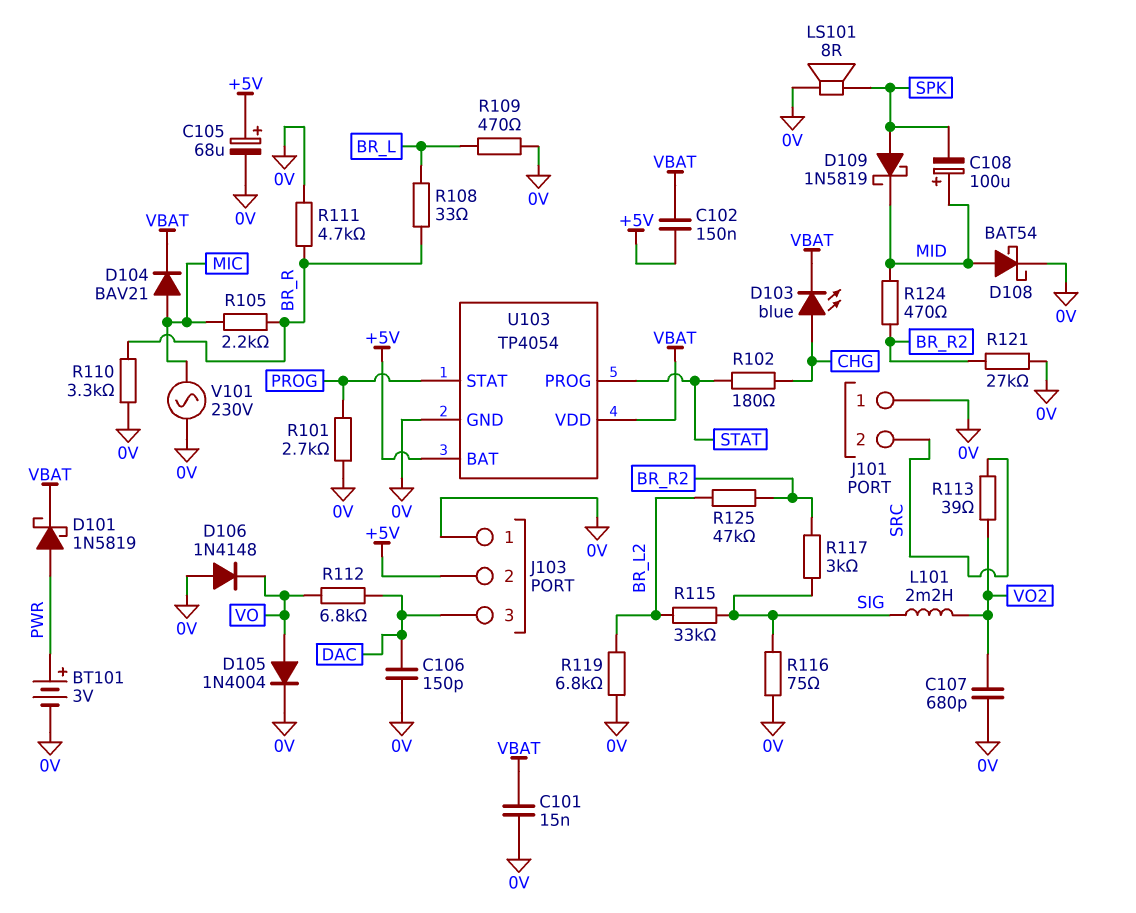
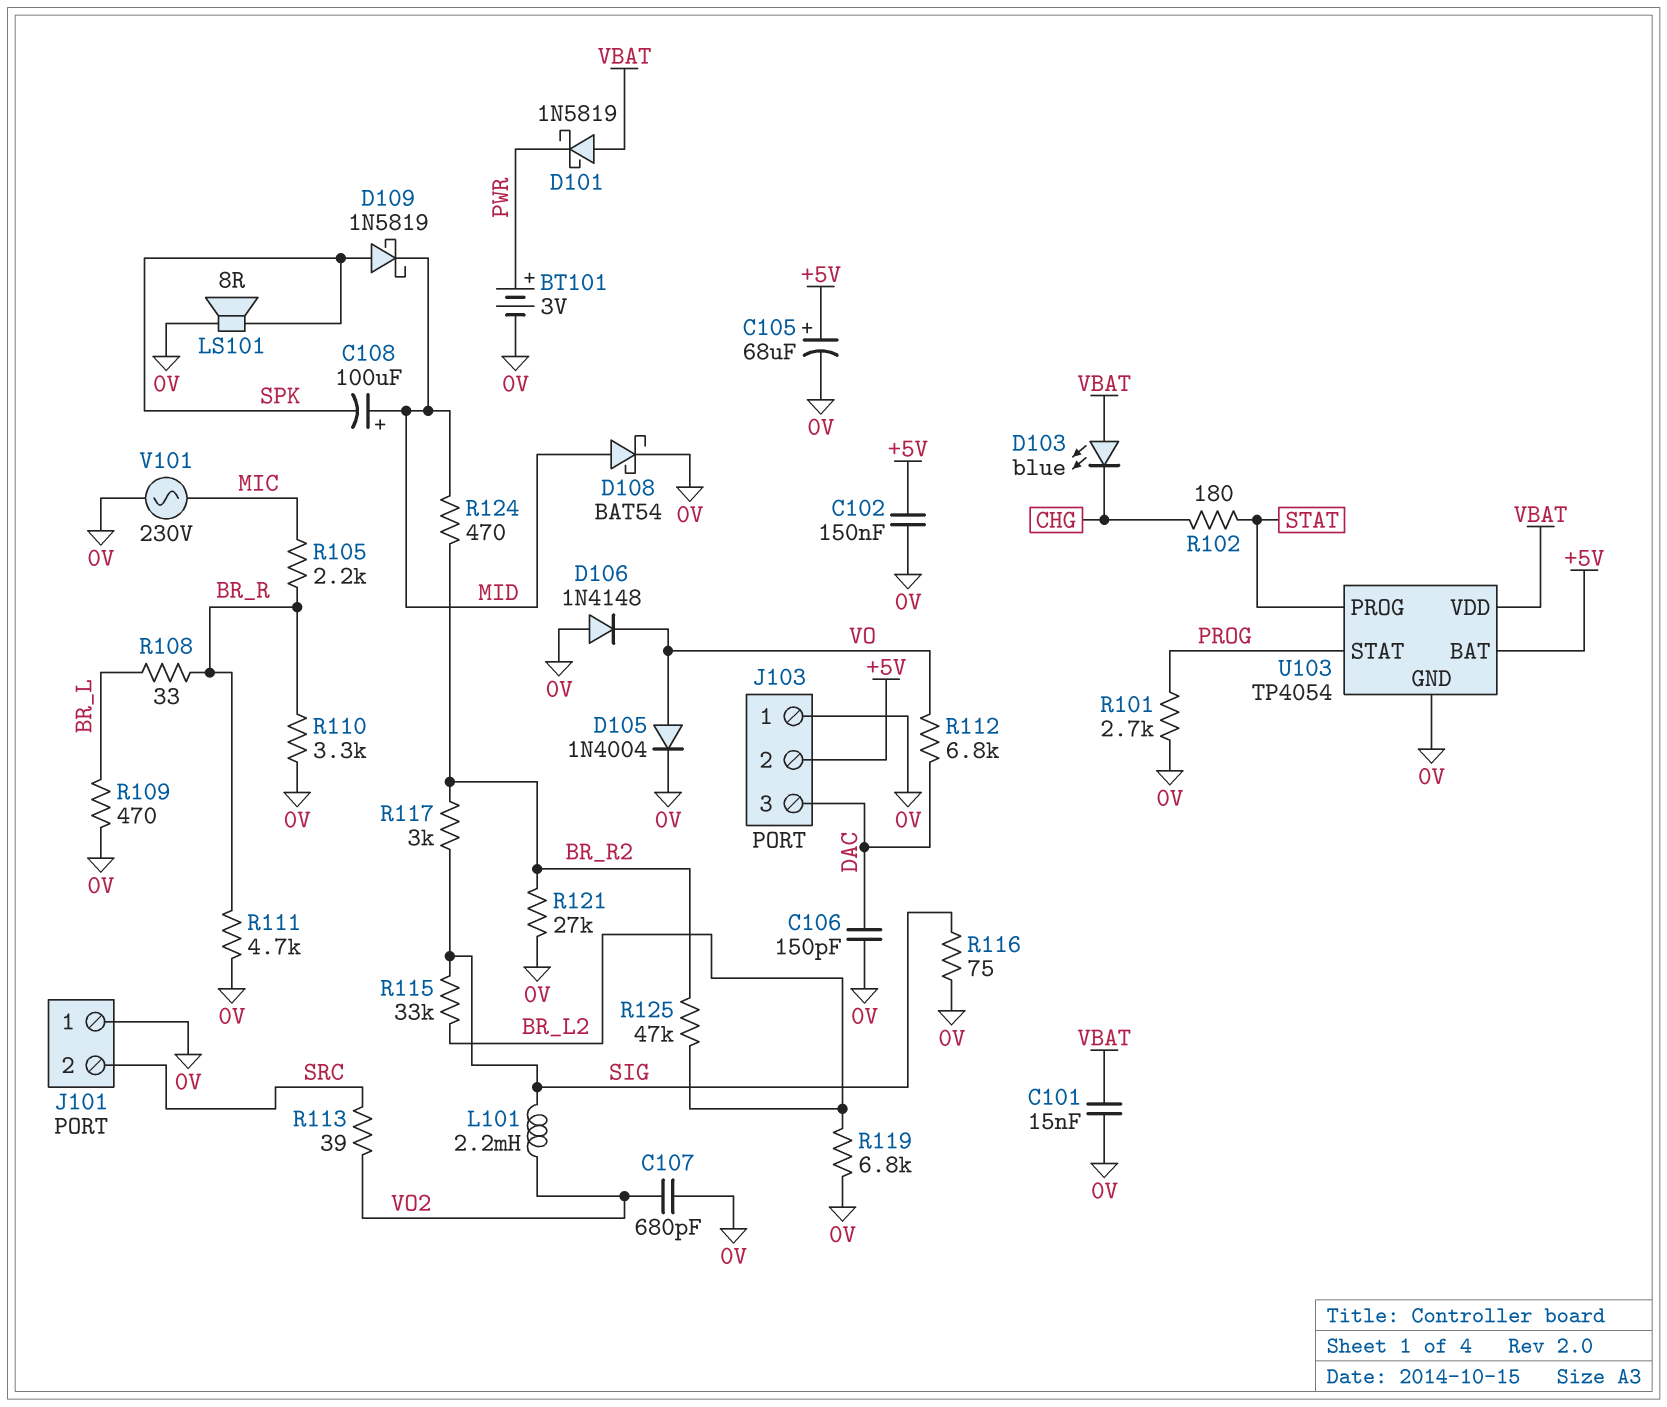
C102: 150nF (+5V, VBAT) -> 150nF (+5V, 0V)
D101: schottky 1N5819 (A PWR, K VBAT) -> schottky 1N5819 (A VBAT, K PWR)
D103: LED blue (A CHG, K VBAT) -> LED blue (A VBAT, K CHG)
D104: diode BAV21 (A MIC, K VBAT) -> none

